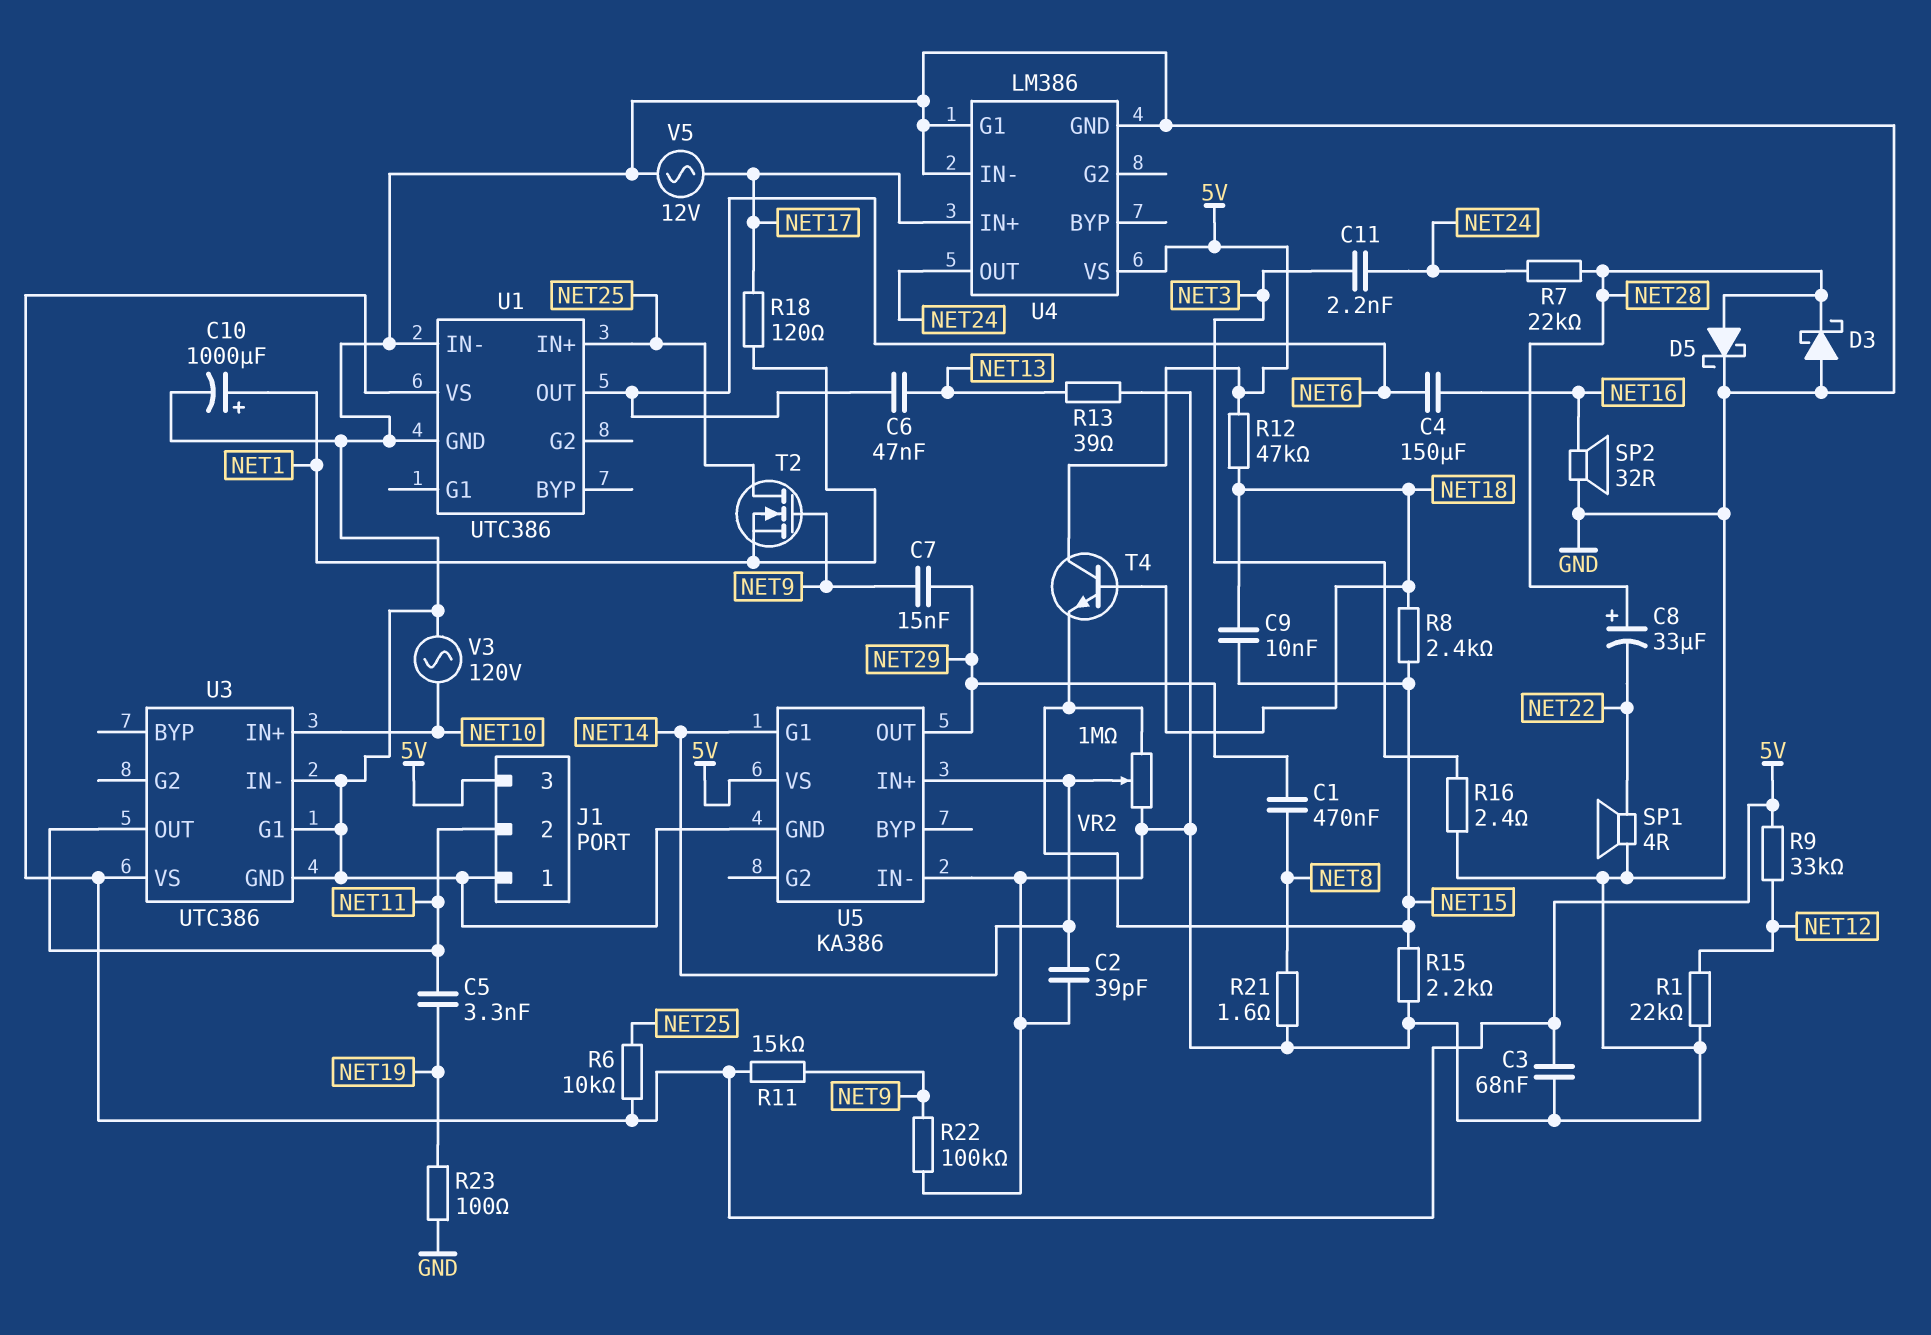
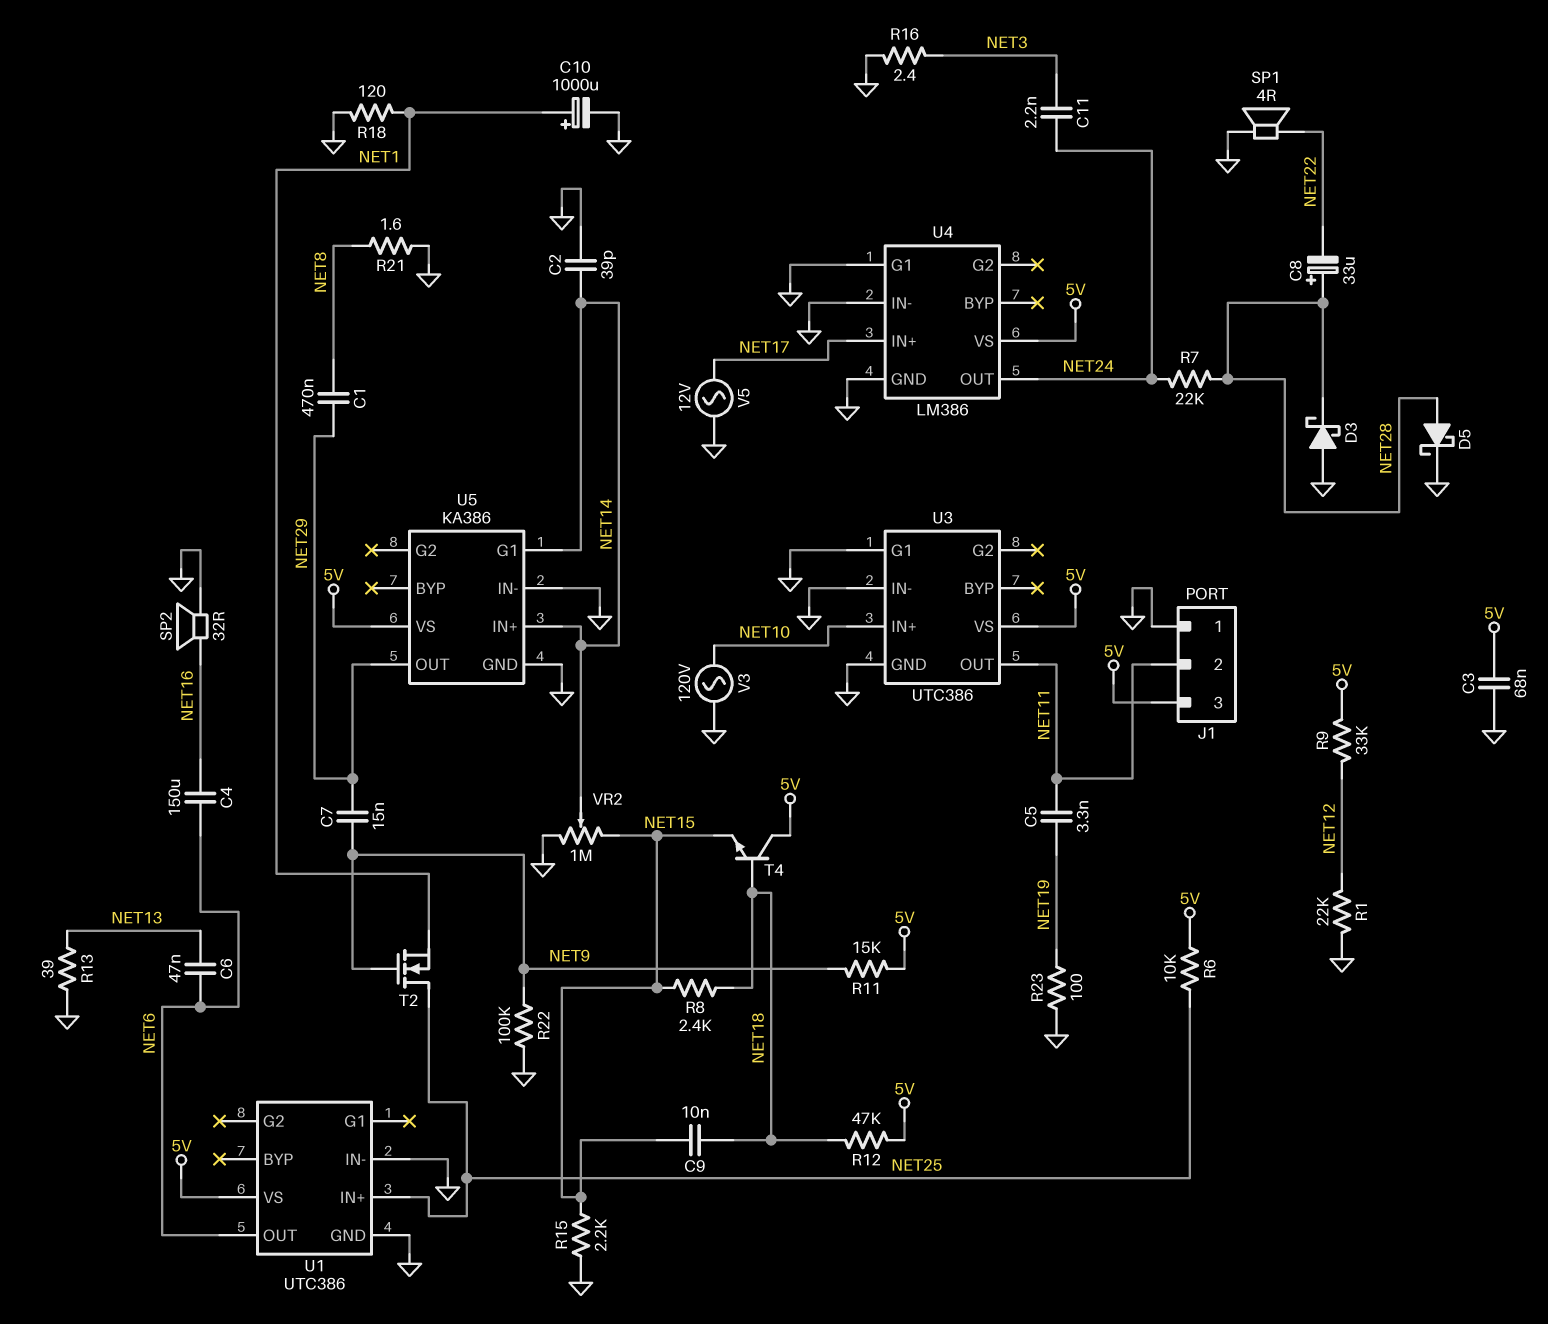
R18: 120 (NET1, NET17) -> 120 (GND, NET1)

